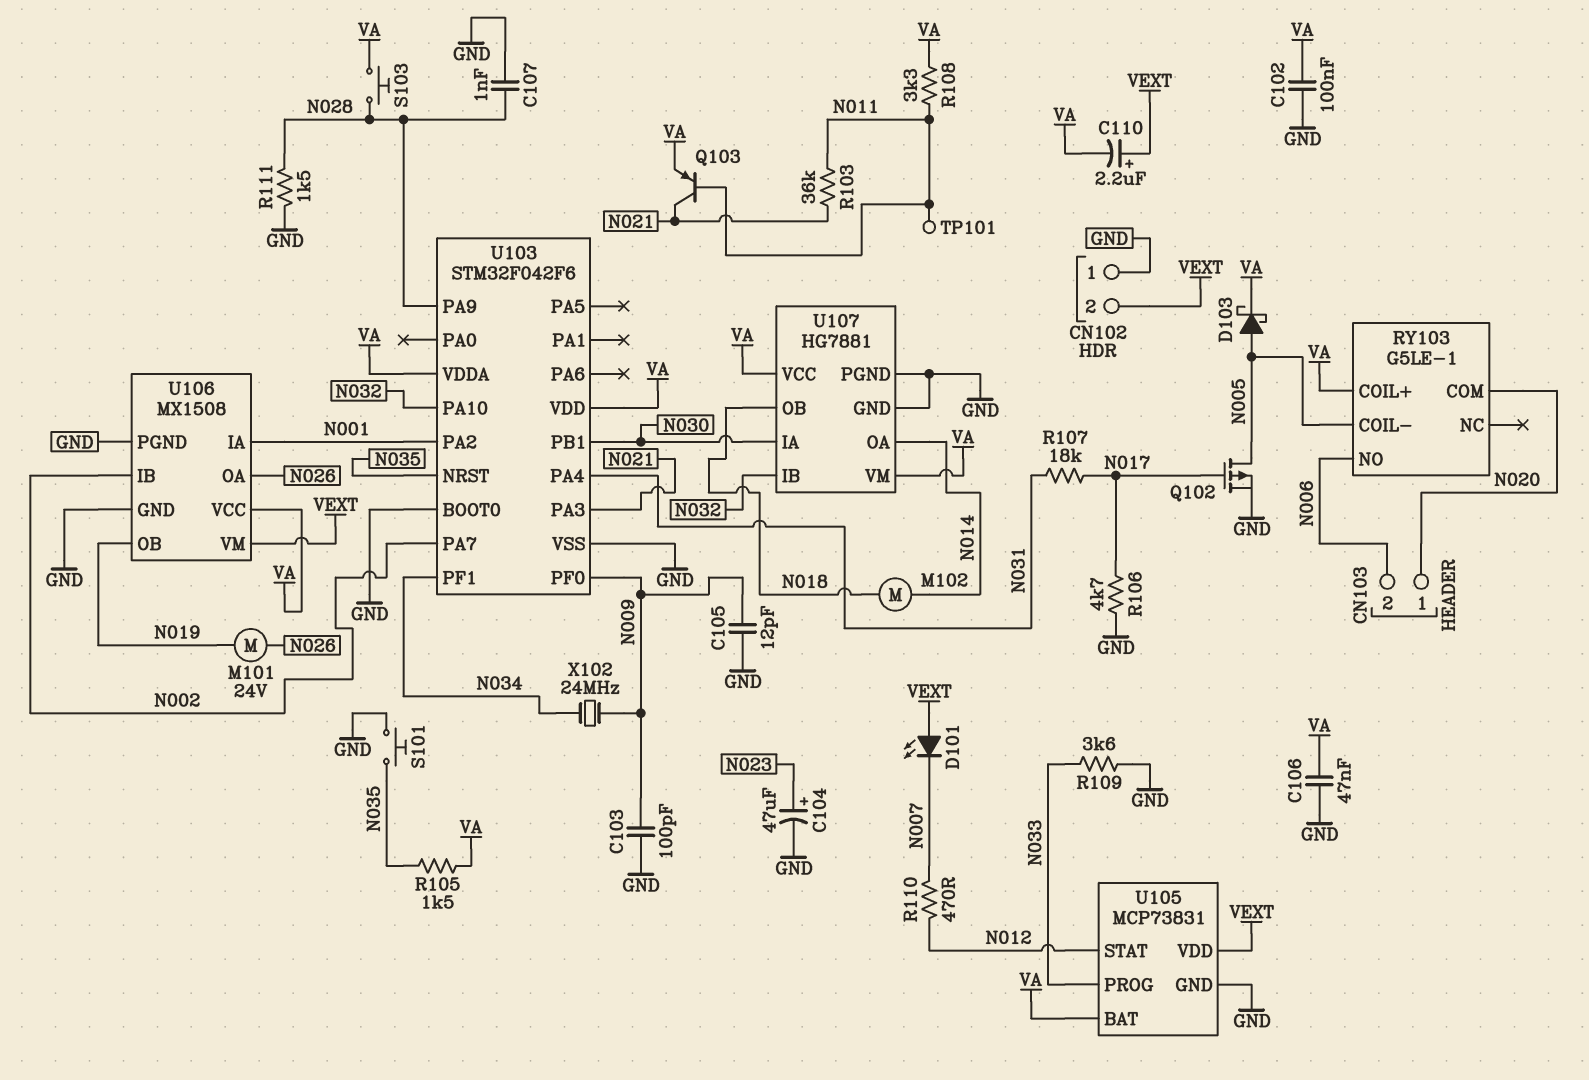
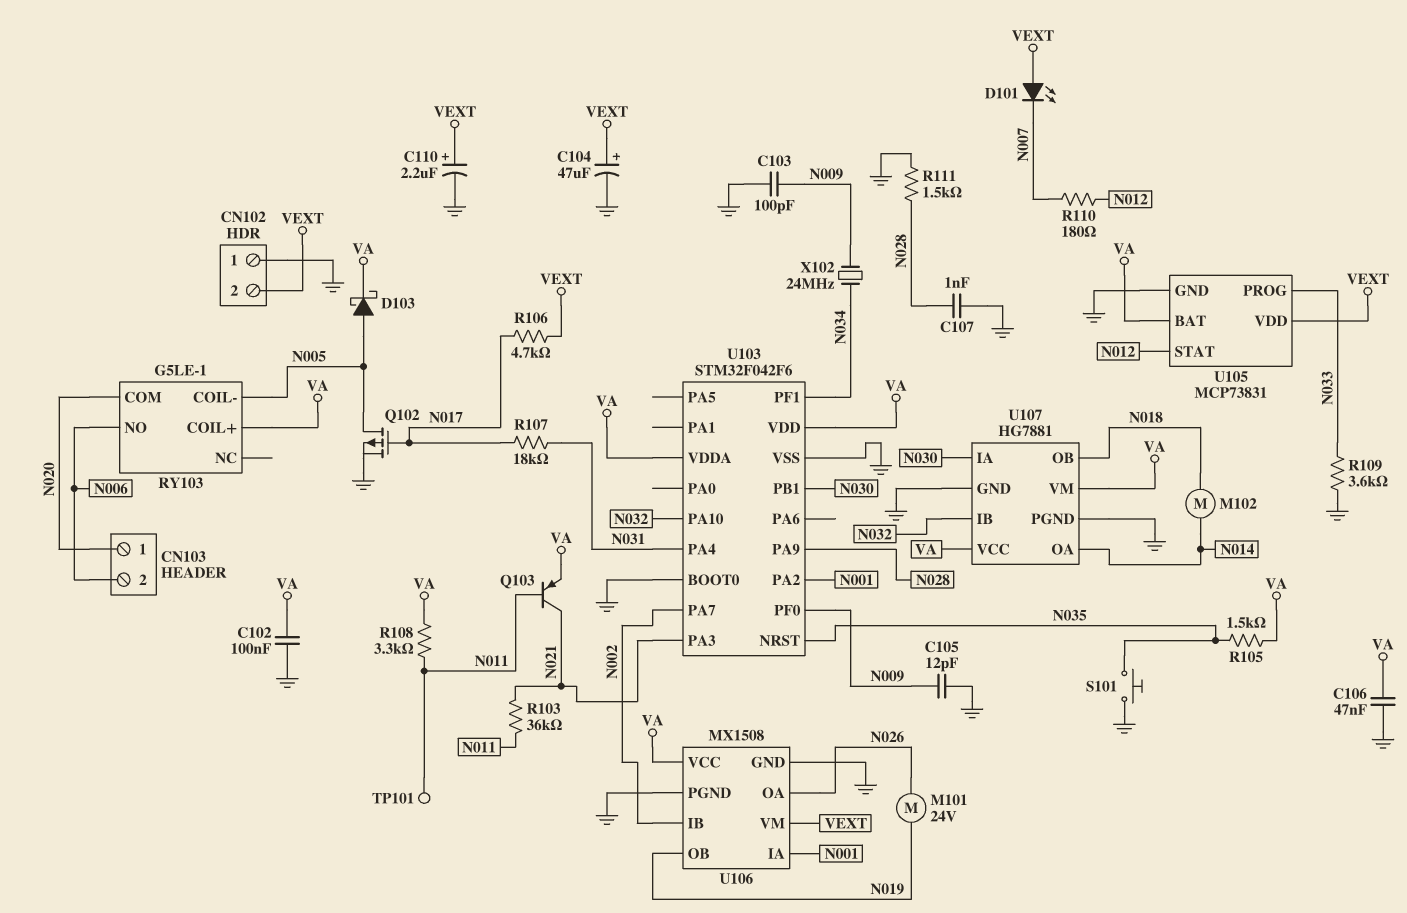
C104: 47uF (plus N023, minus GND) -> 47uF (plus VEXT, minus GND)
C110: 2.2uF (plus VEXT, minus VA) -> 2.2uF (plus VEXT, minus GND)
R106: 4.7k (GND, N017) -> 4.7k (N017, VEXT)
R110: 470 (N007, N012) -> 180 (N007, N012)
S103: button (N028, VA) -> none

